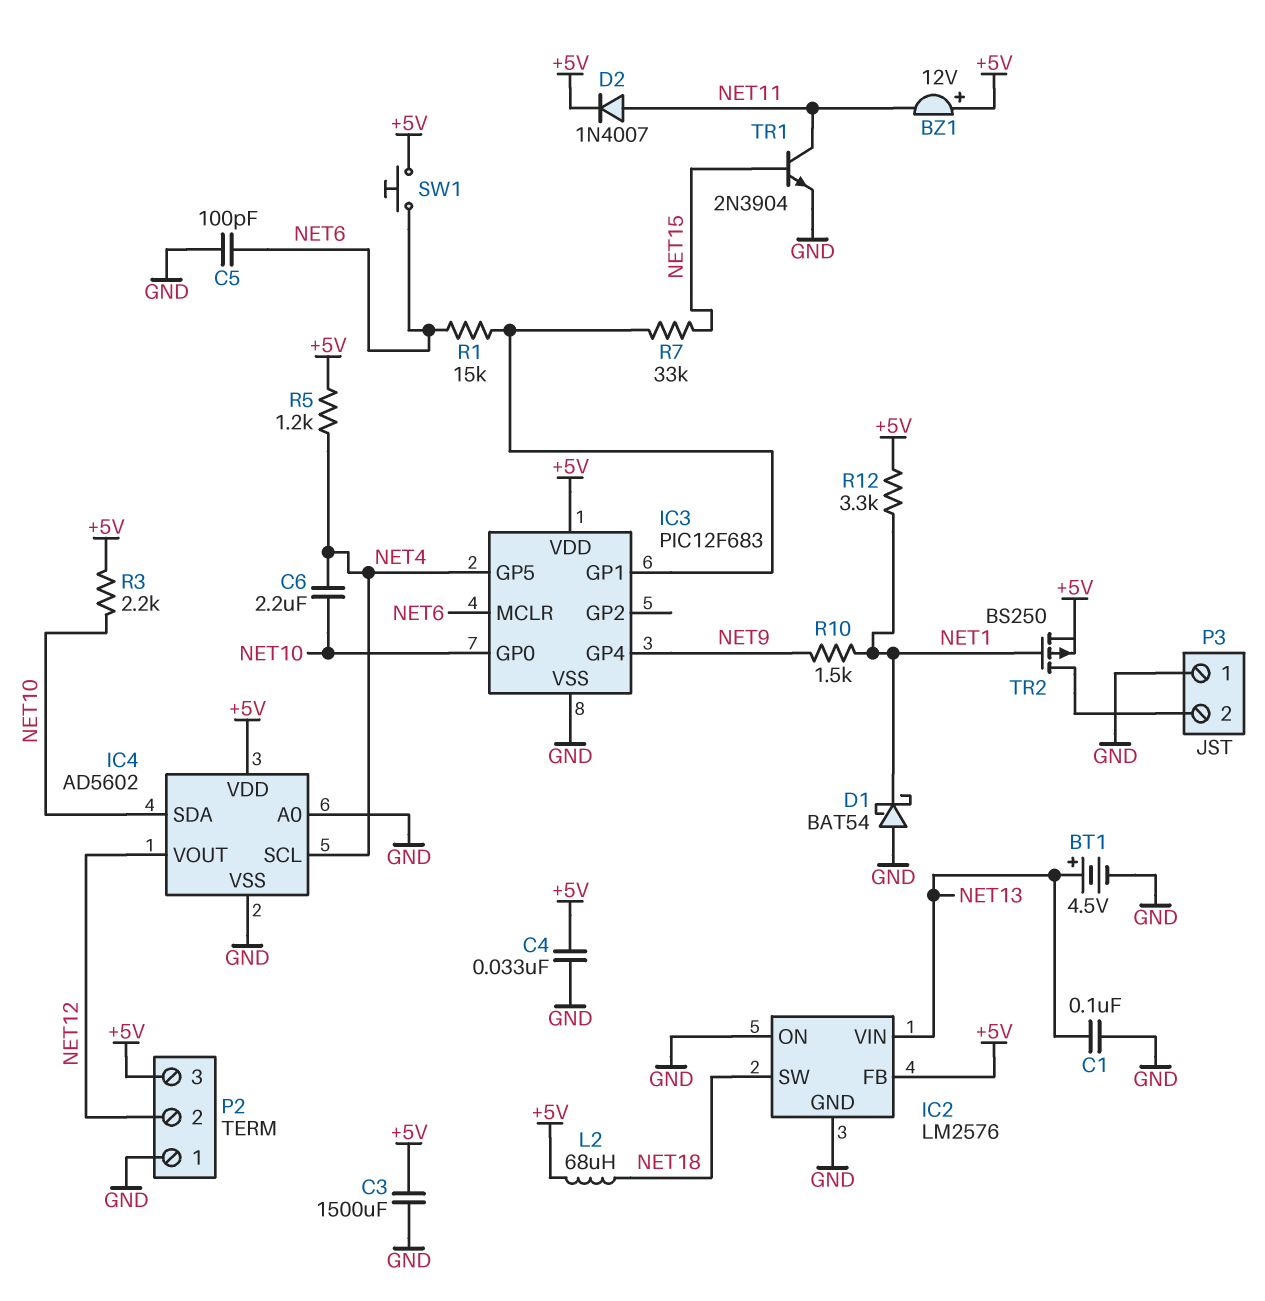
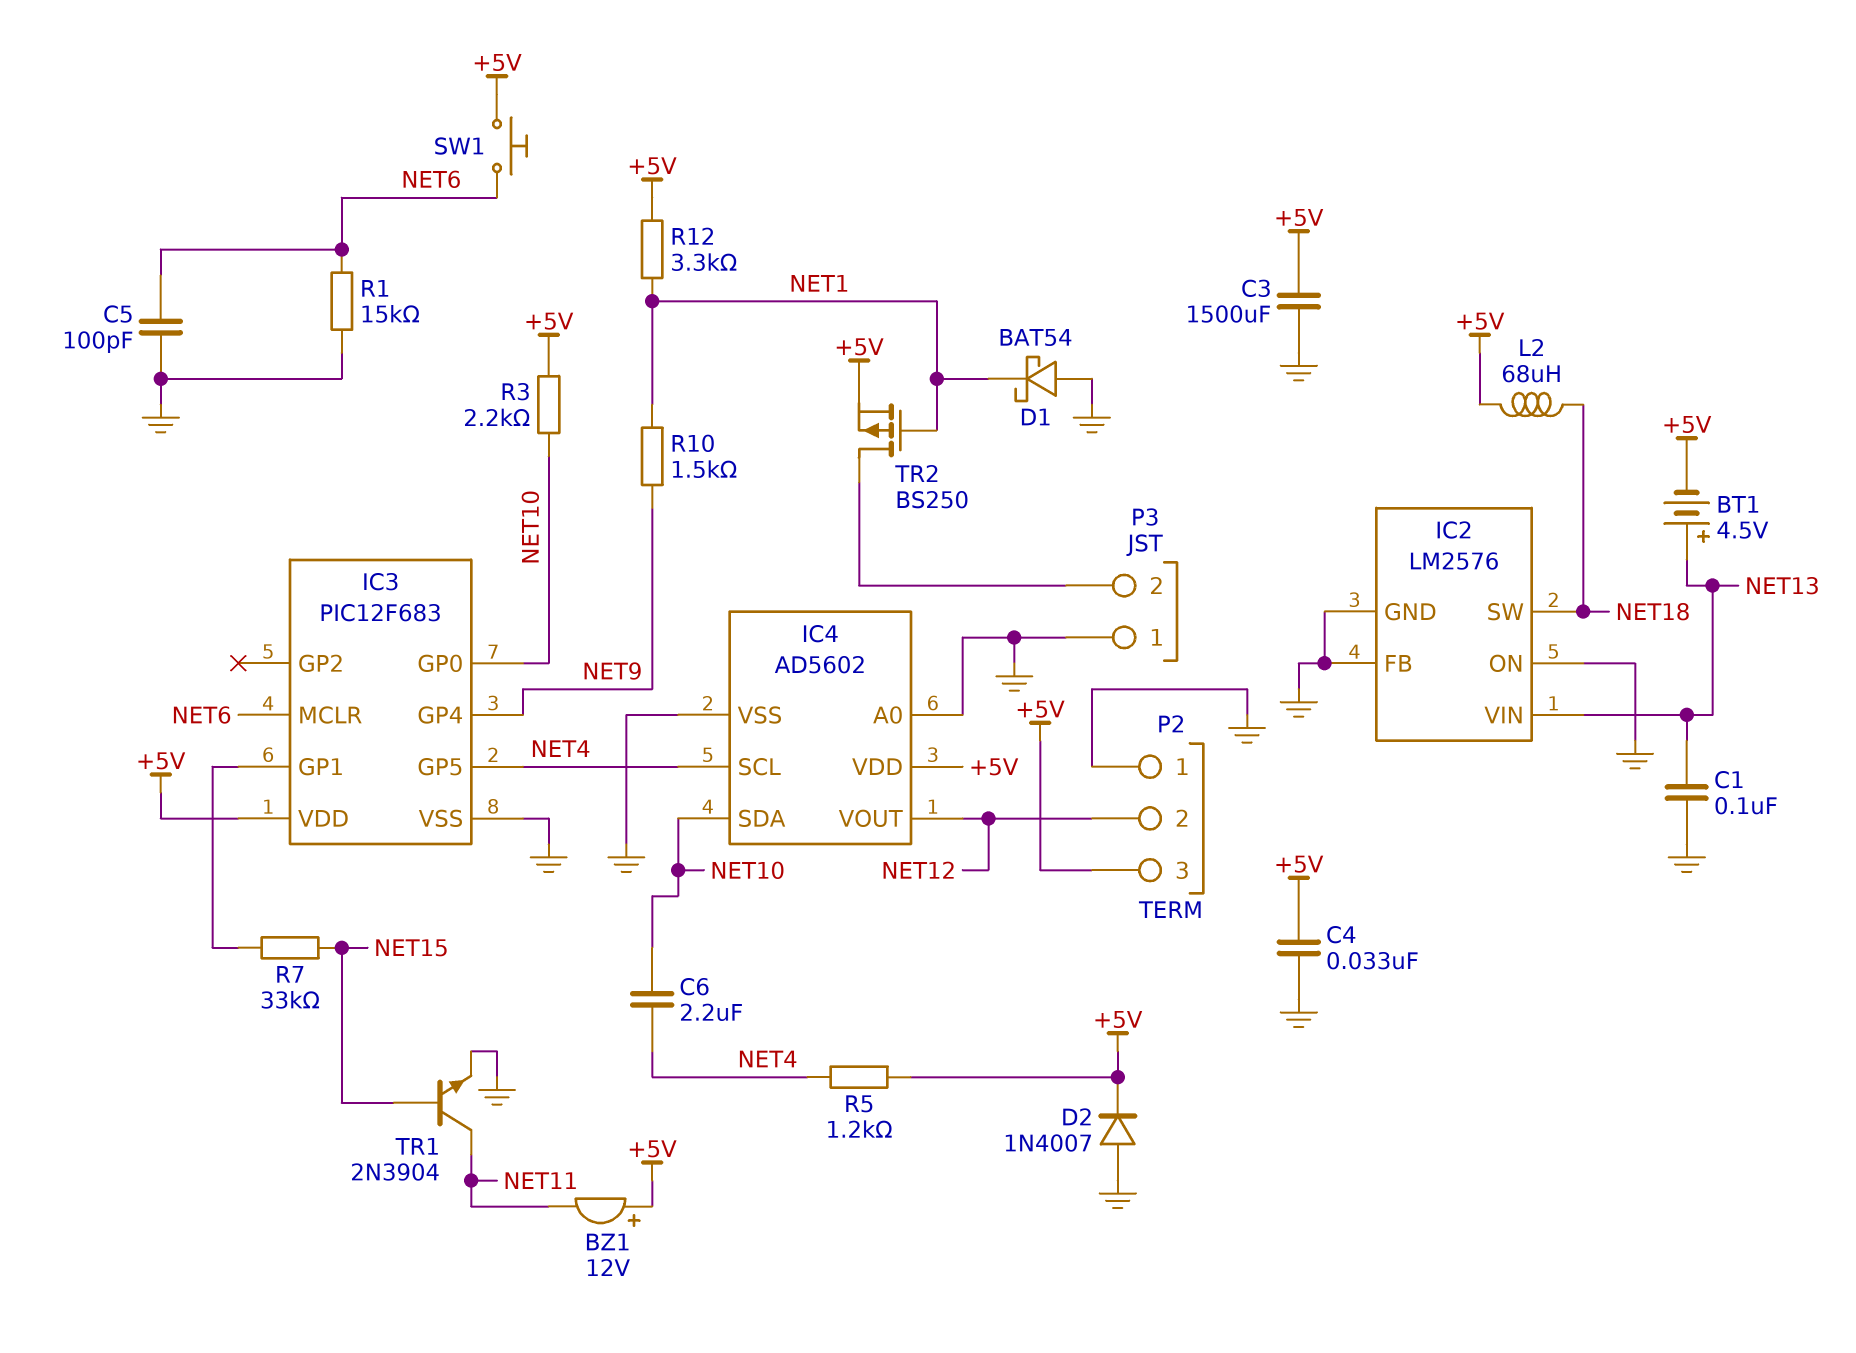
BT1: 4.5V (plus NET13, minus GND) -> 4.5V (plus NET13, minus +5V)
D2: diode 1N4007 (A NET11, K +5V) -> diode 1N4007 (A GND, K +5V)
IC2 pin FB: +5V -> GND
R1: 15k (IC3/GP1, NET6) -> 15k (GND, NET6)

